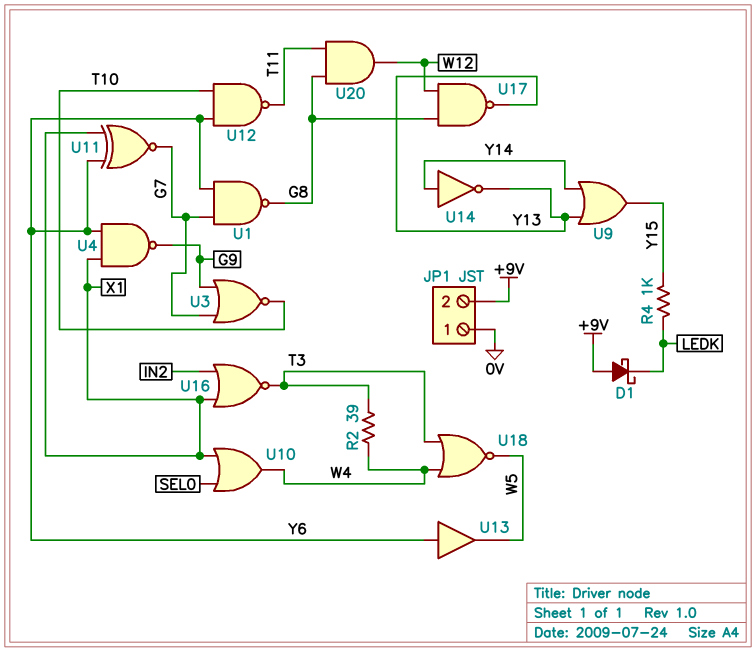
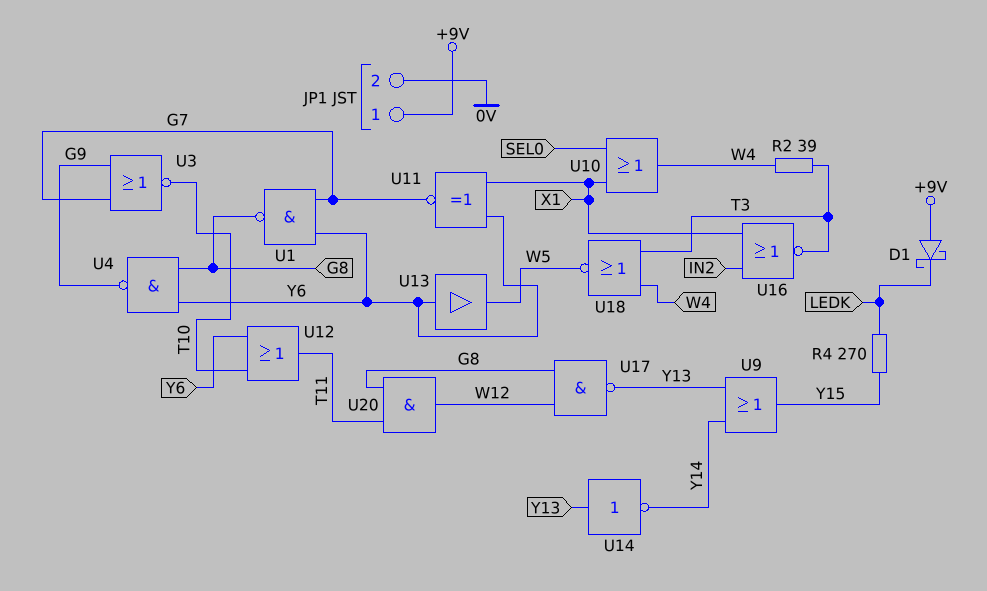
JP1 pin 1: 0V -> +9V
JP1 pin 2: +9V -> 0V
R4: 1k (LEDK, Y15) -> 270 (LEDK, Y15)
U4: NAND (in X1, in Y6, out G9) -> NAND (in G8, in Y6, out G9)
U12: NAND (in T10, in Y6, out T11) -> OR (in T10, in Y6, out T11)
U14: NOT (in Y14, out Y13) -> NOT (in Y13, out Y14)

